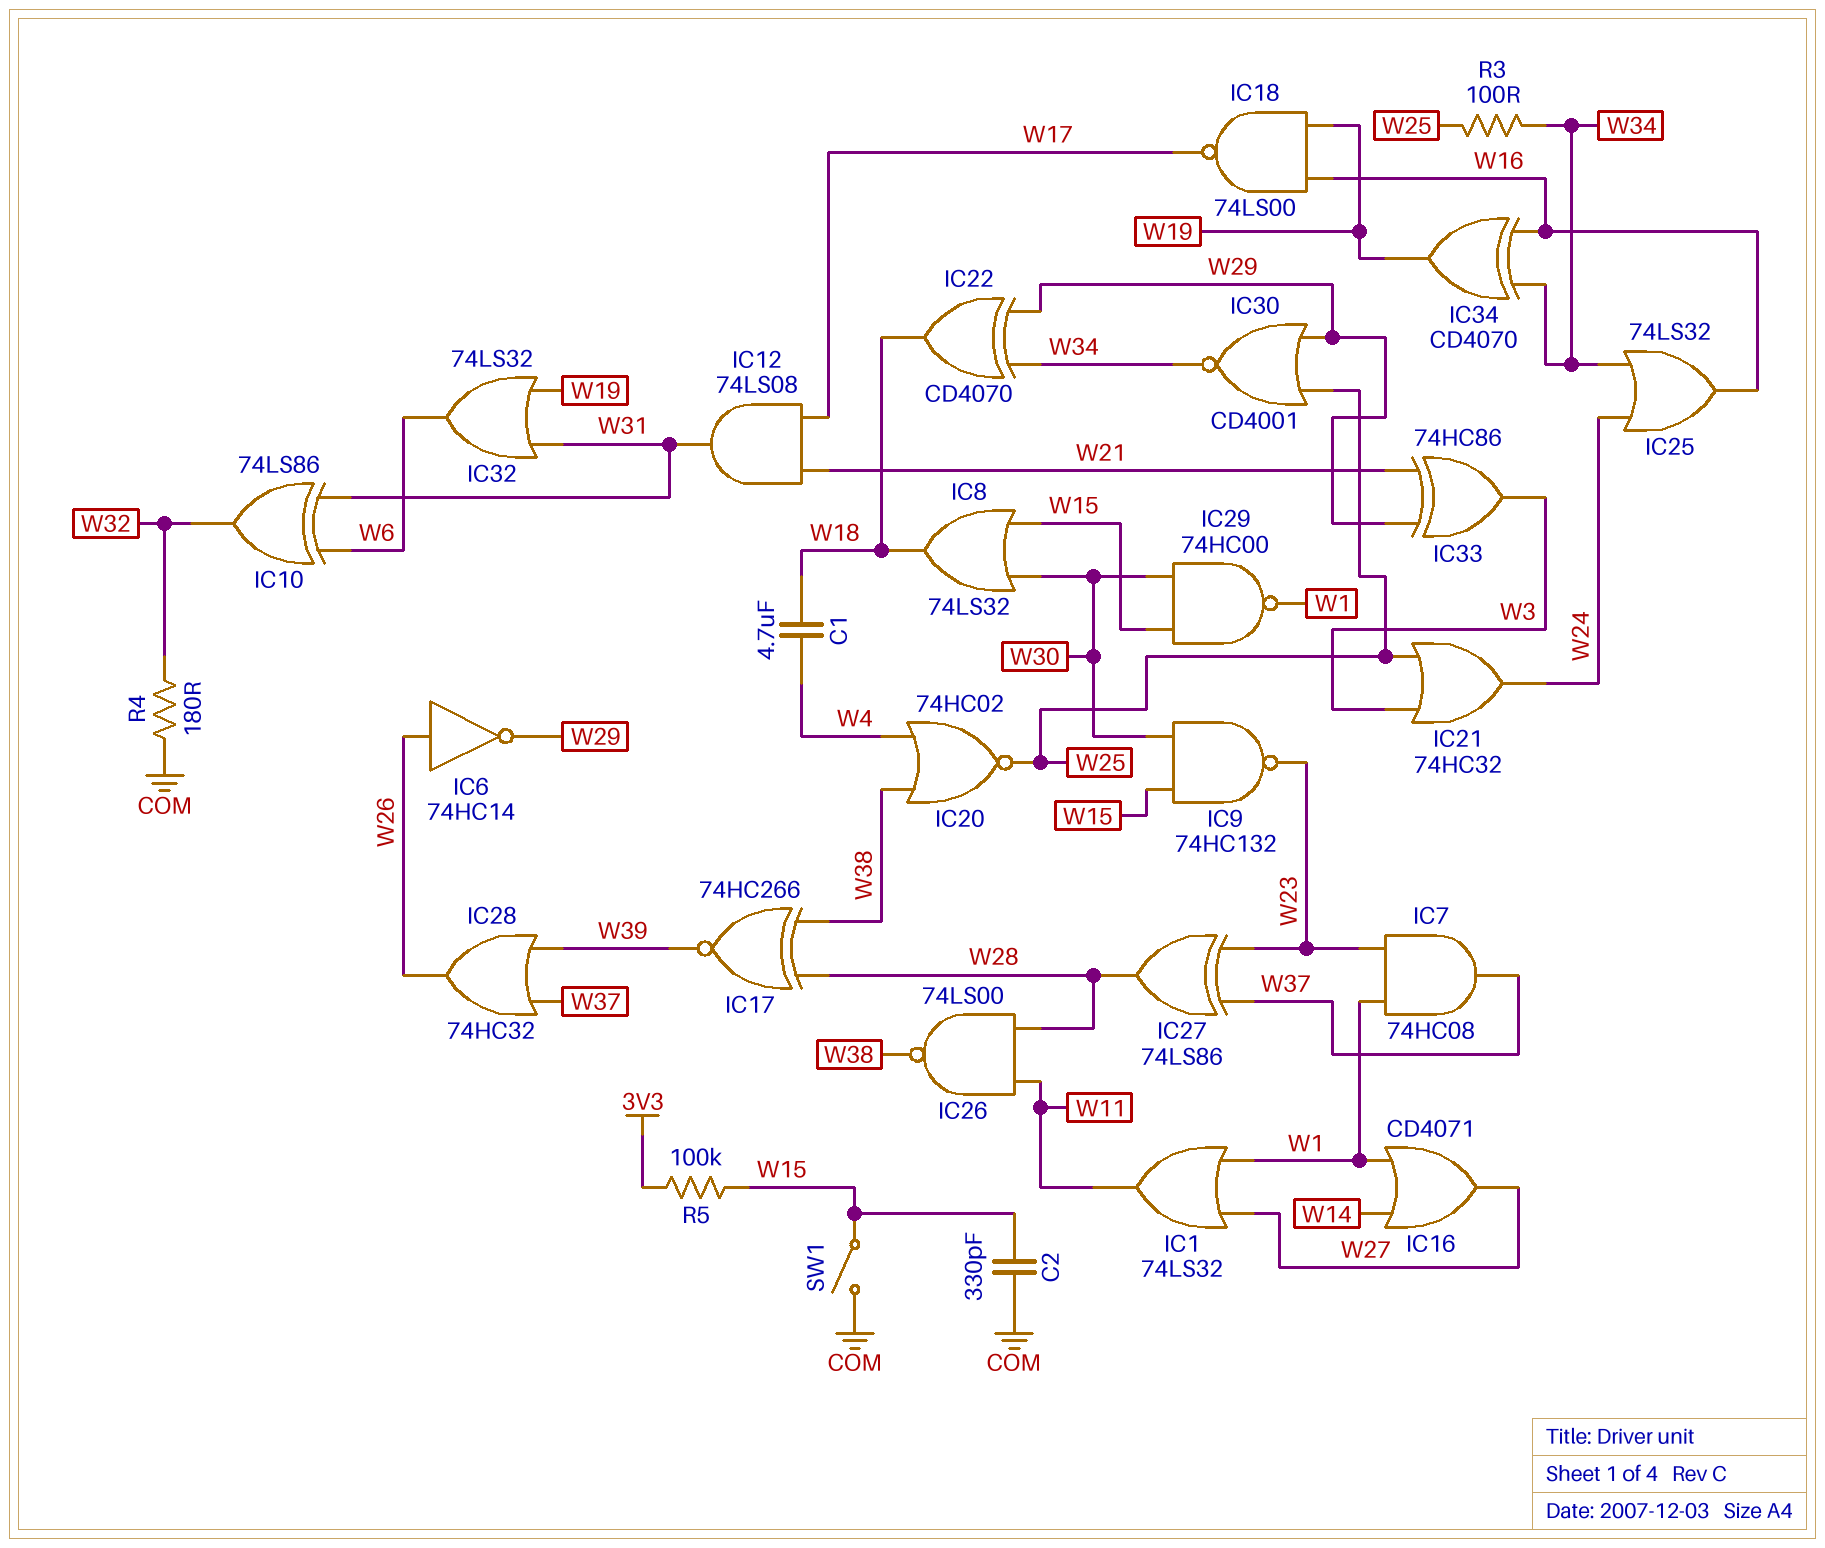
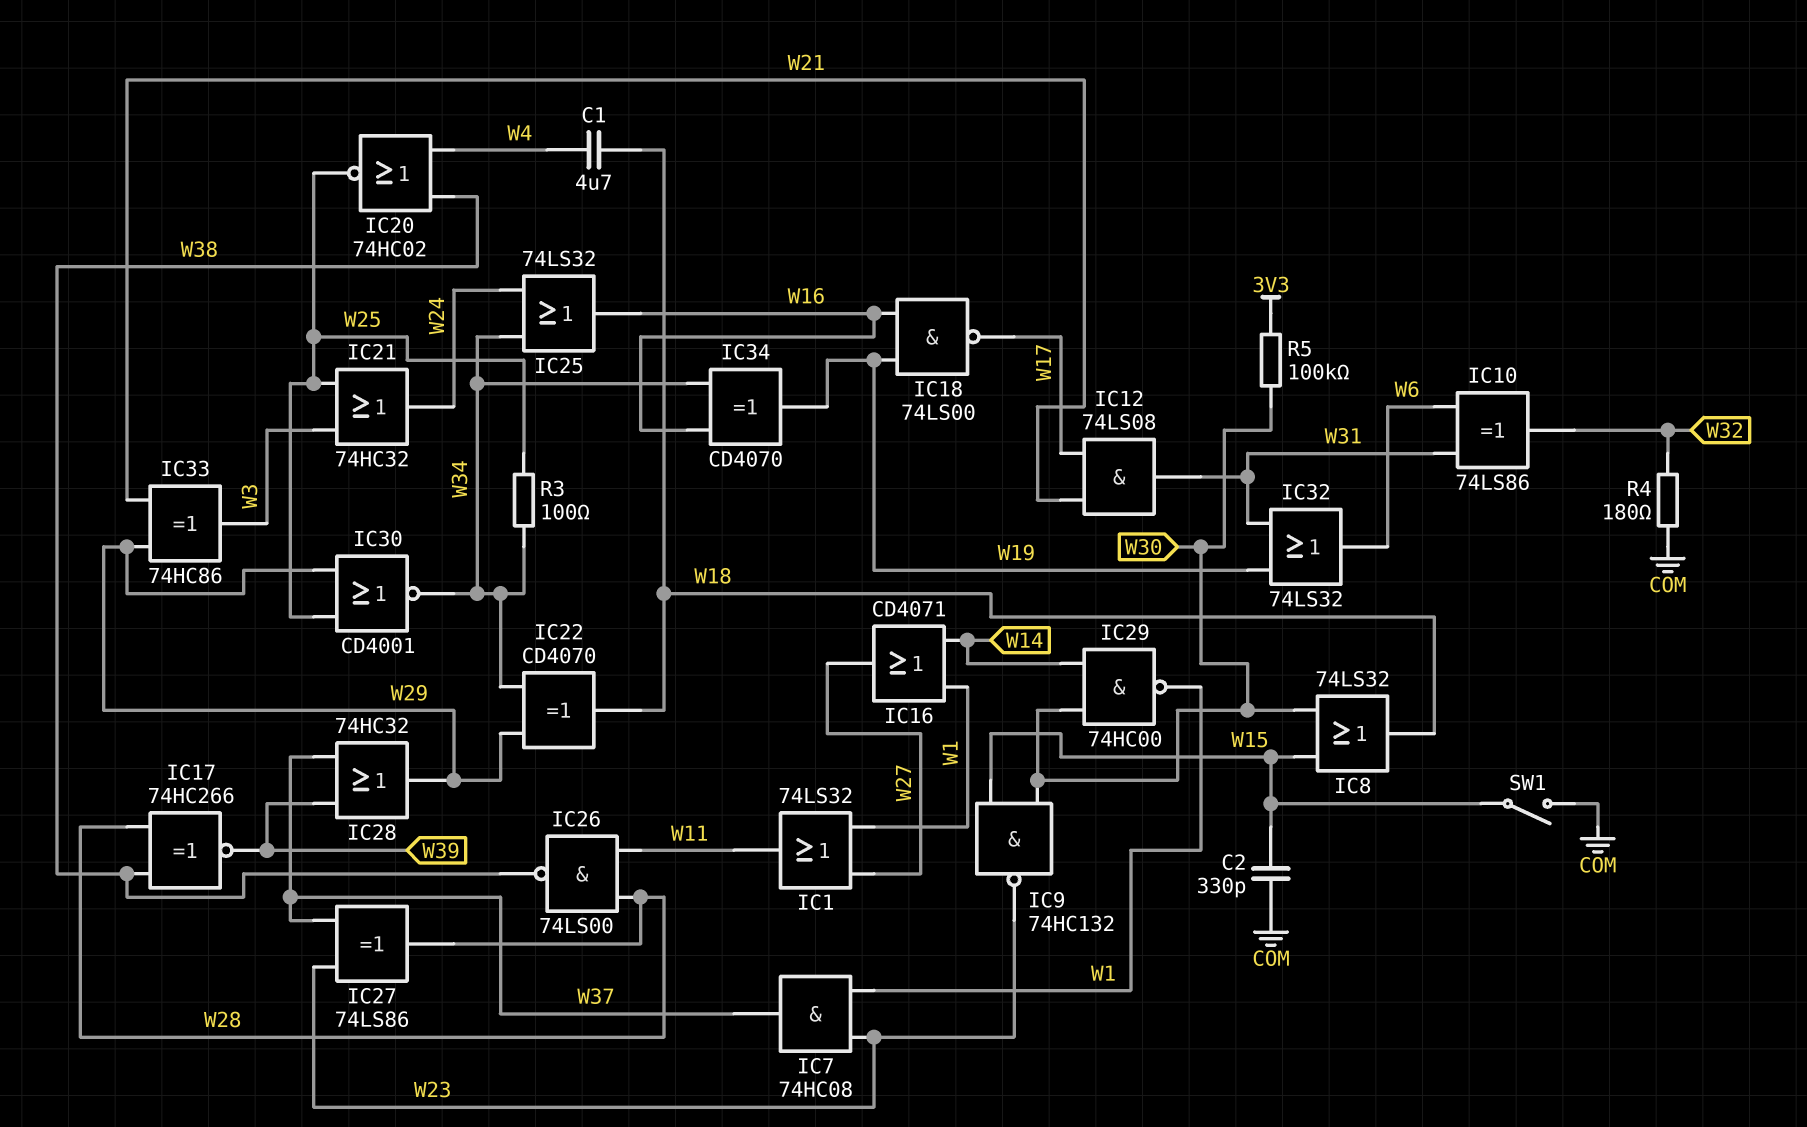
IC6: NOT 74HC14 (in W26, out W29) -> none
IC28: OR 74HC32 (in W37, in W39, out W26) -> OR 74HC32 (in W37, in W39, out W29)
IC29: NAND 74HC00 (in W15, in W30, out W1) -> NAND 74HC00 (in W14, in W30, out W1)
R5: 100k (3V3, W15) -> 100k (3V3, W30)

